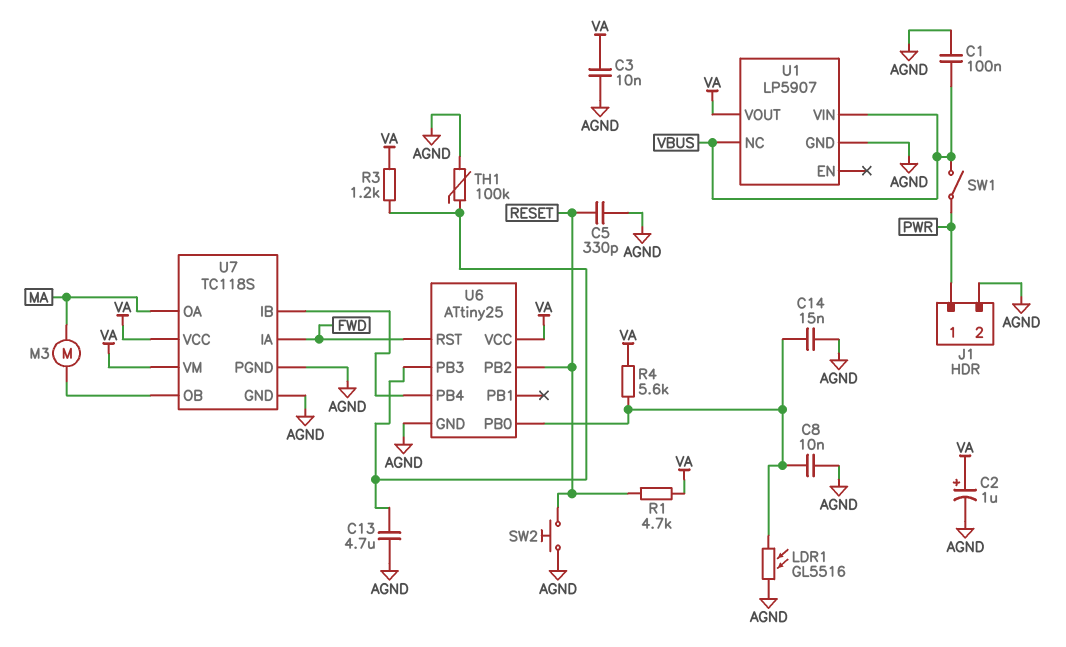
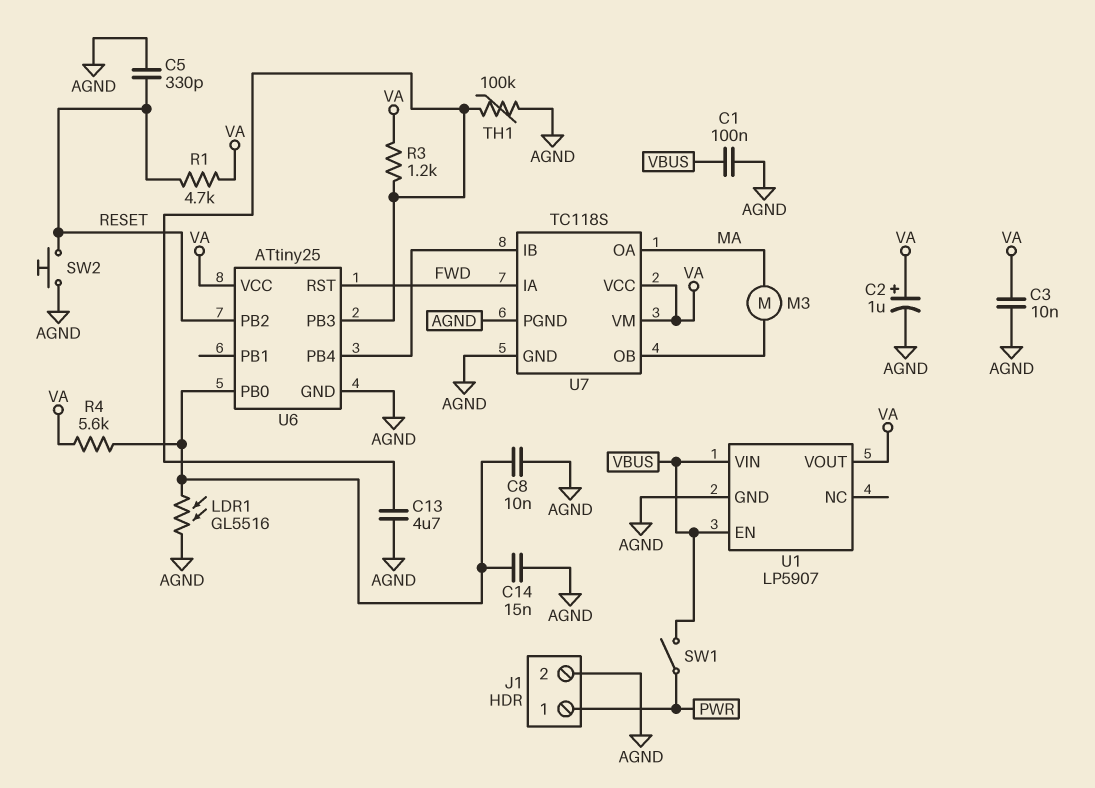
U1 pin EN: none -> VBUS
U1 pin NC: VBUS -> none

